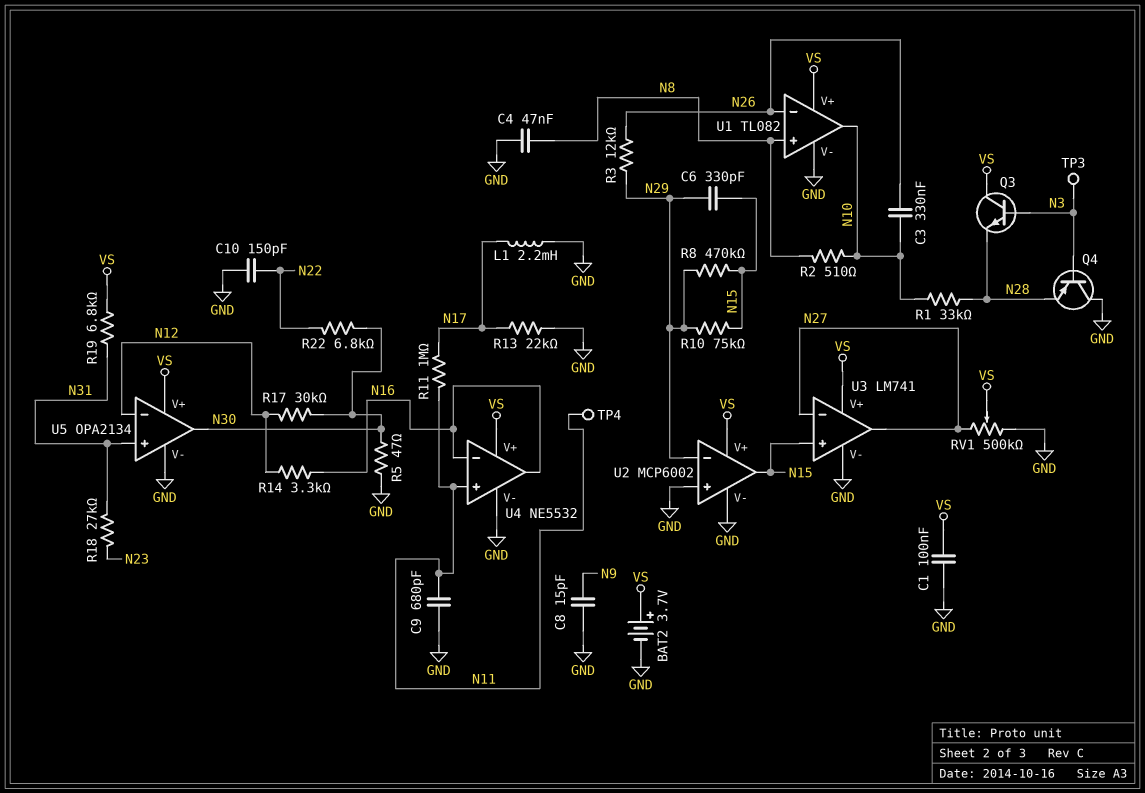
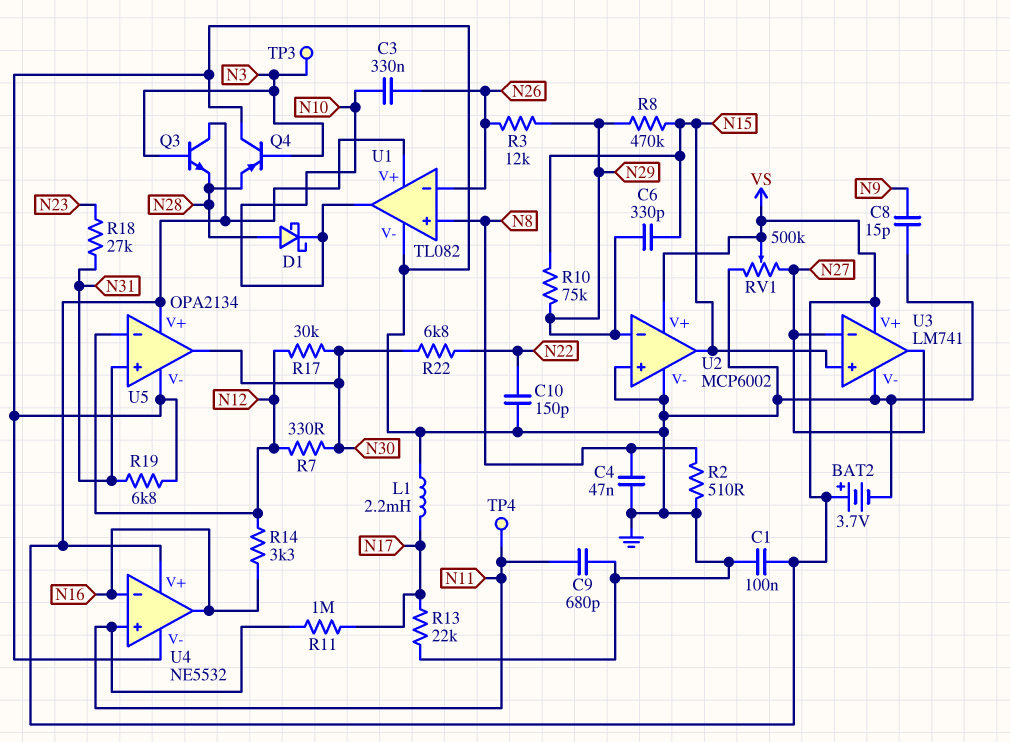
D1: none -> schottky (A N28, K N10)
R1: 33k (N10, N28) -> none
R2: 510 (N8, N10) -> 510 (GND, N8)
R5: 47 (GND, N30) -> none
R7: none -> 330 (N12, N30)
R19: 6.8k (N31, VS) -> 6.8k (GND, N31)

